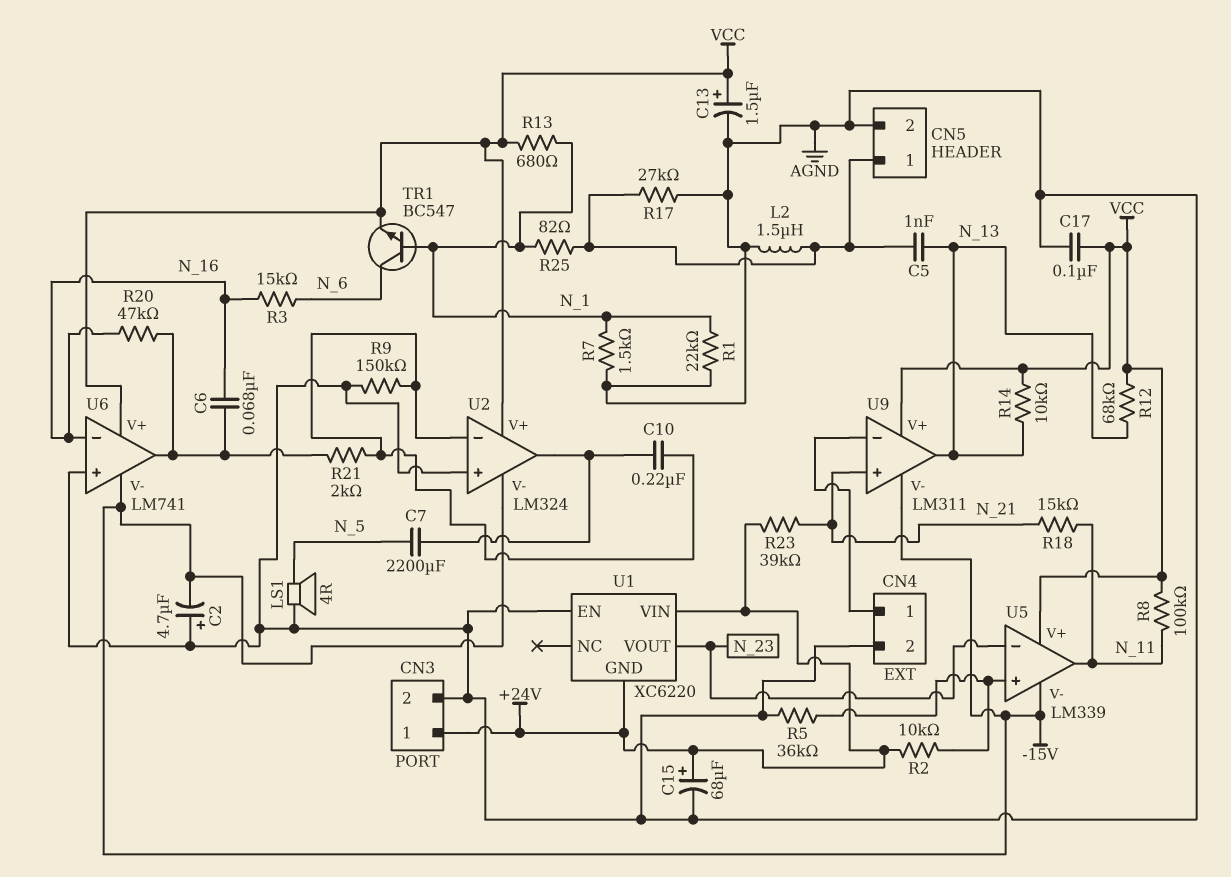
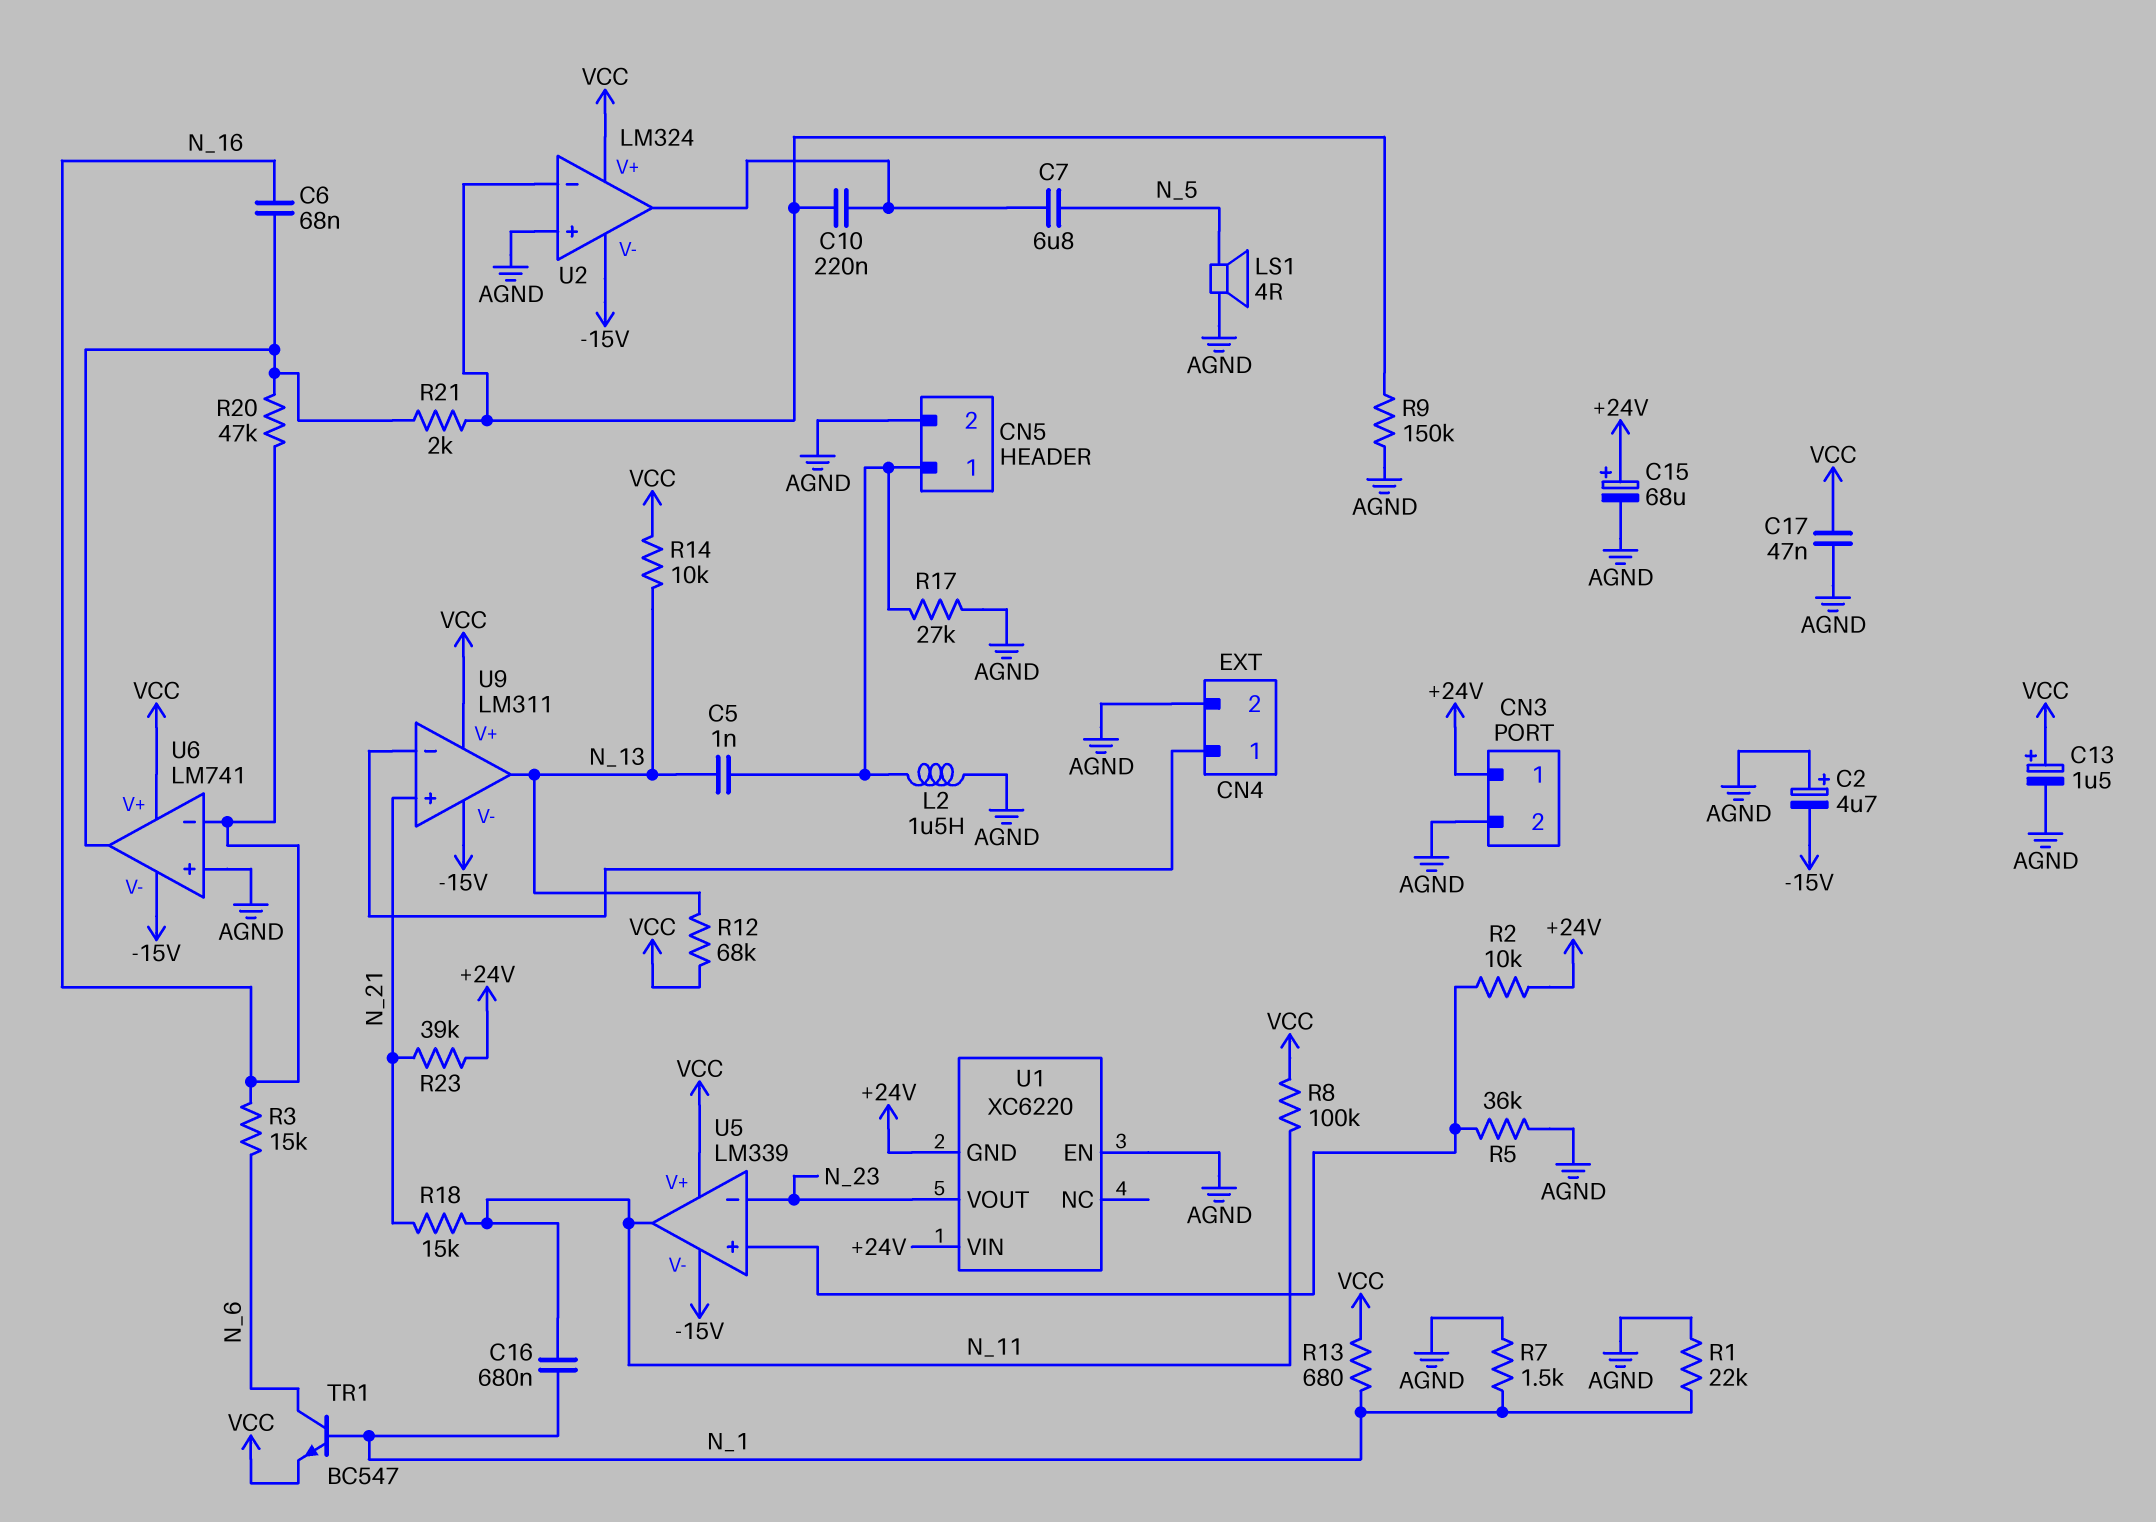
C7: 2200uF (N_5, U2/out) -> 6.8uF (N_5, U2/out)
C16: none -> 680nF (N_1, N_11)
C17: 100nF (AGND, VCC) -> 47nF (AGND, VCC)
R25: 82 (CN5/1, N_1) -> none

